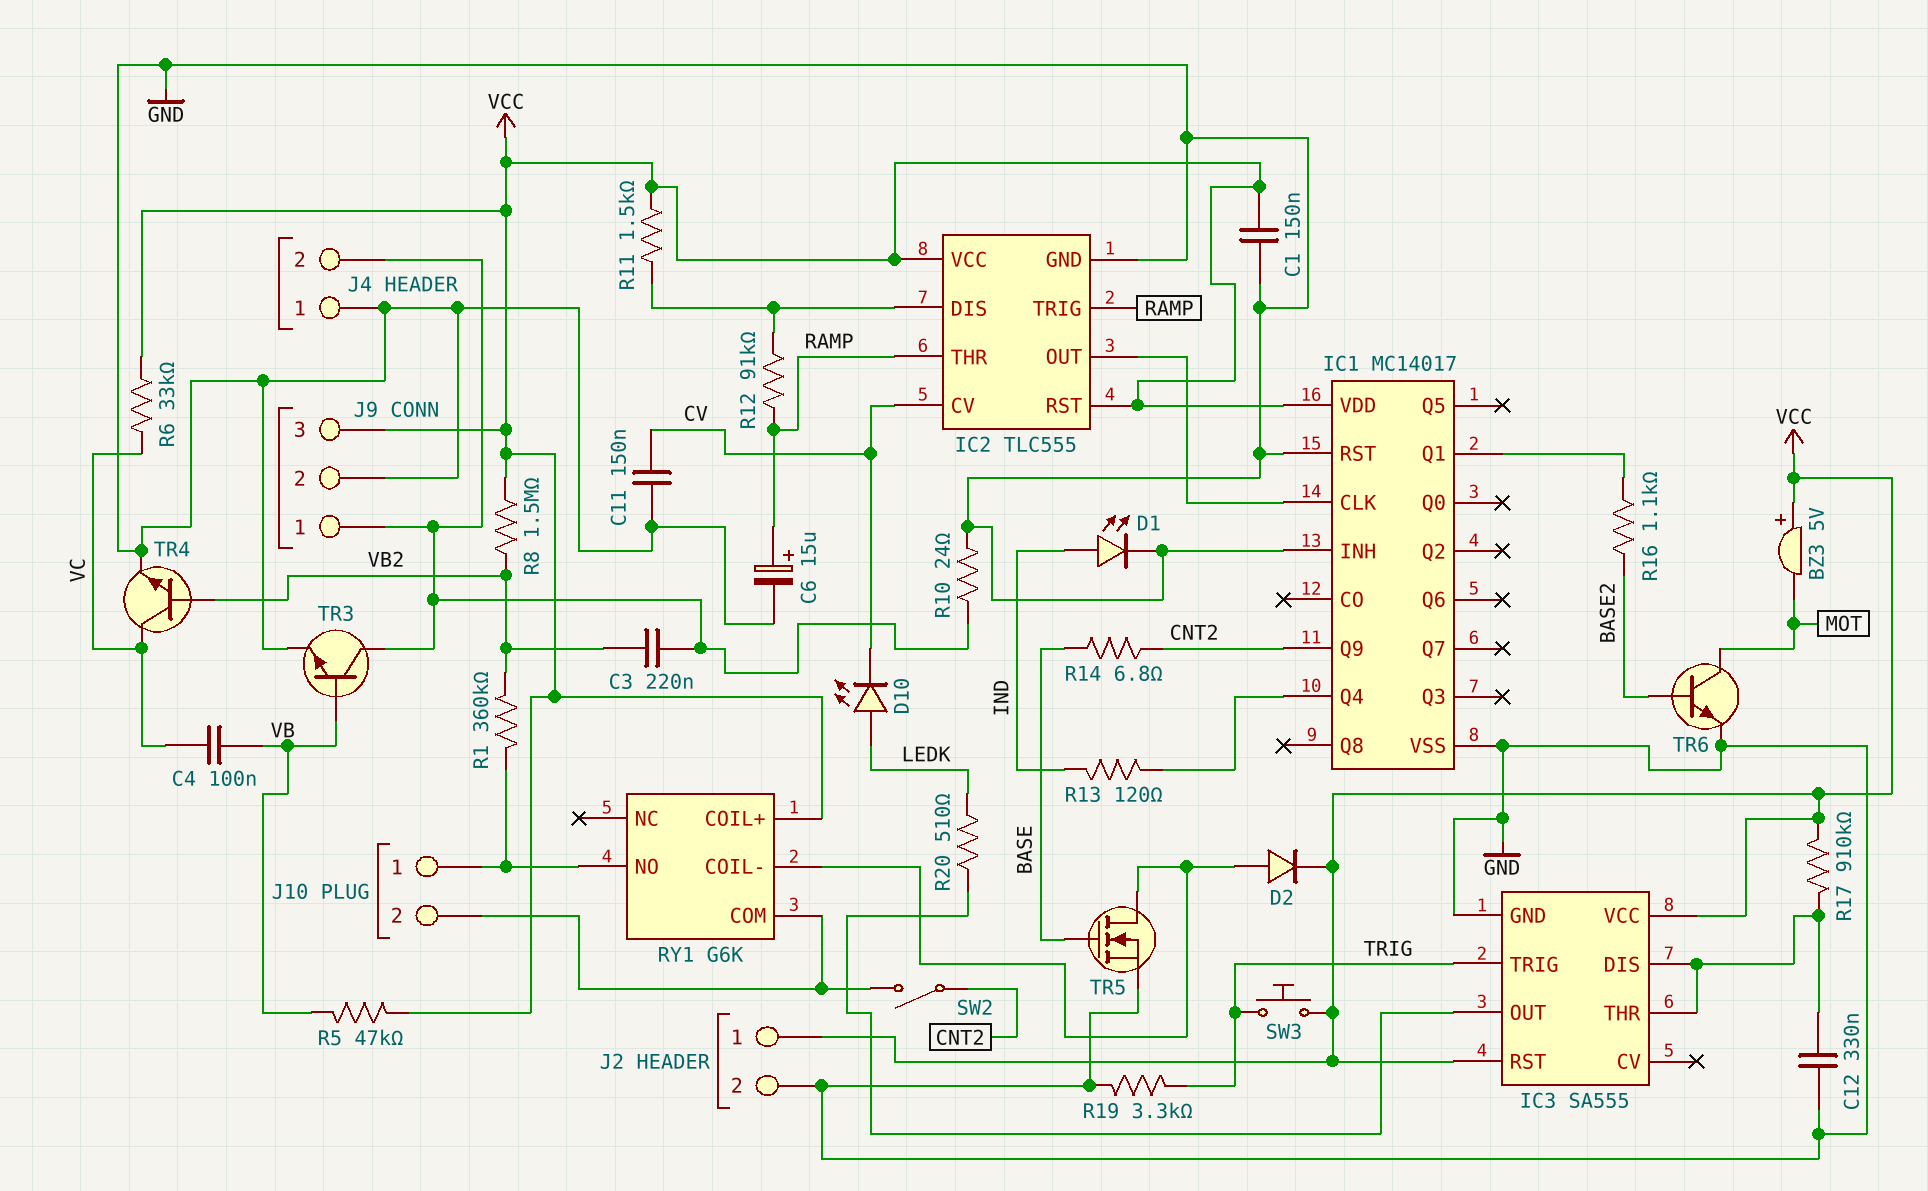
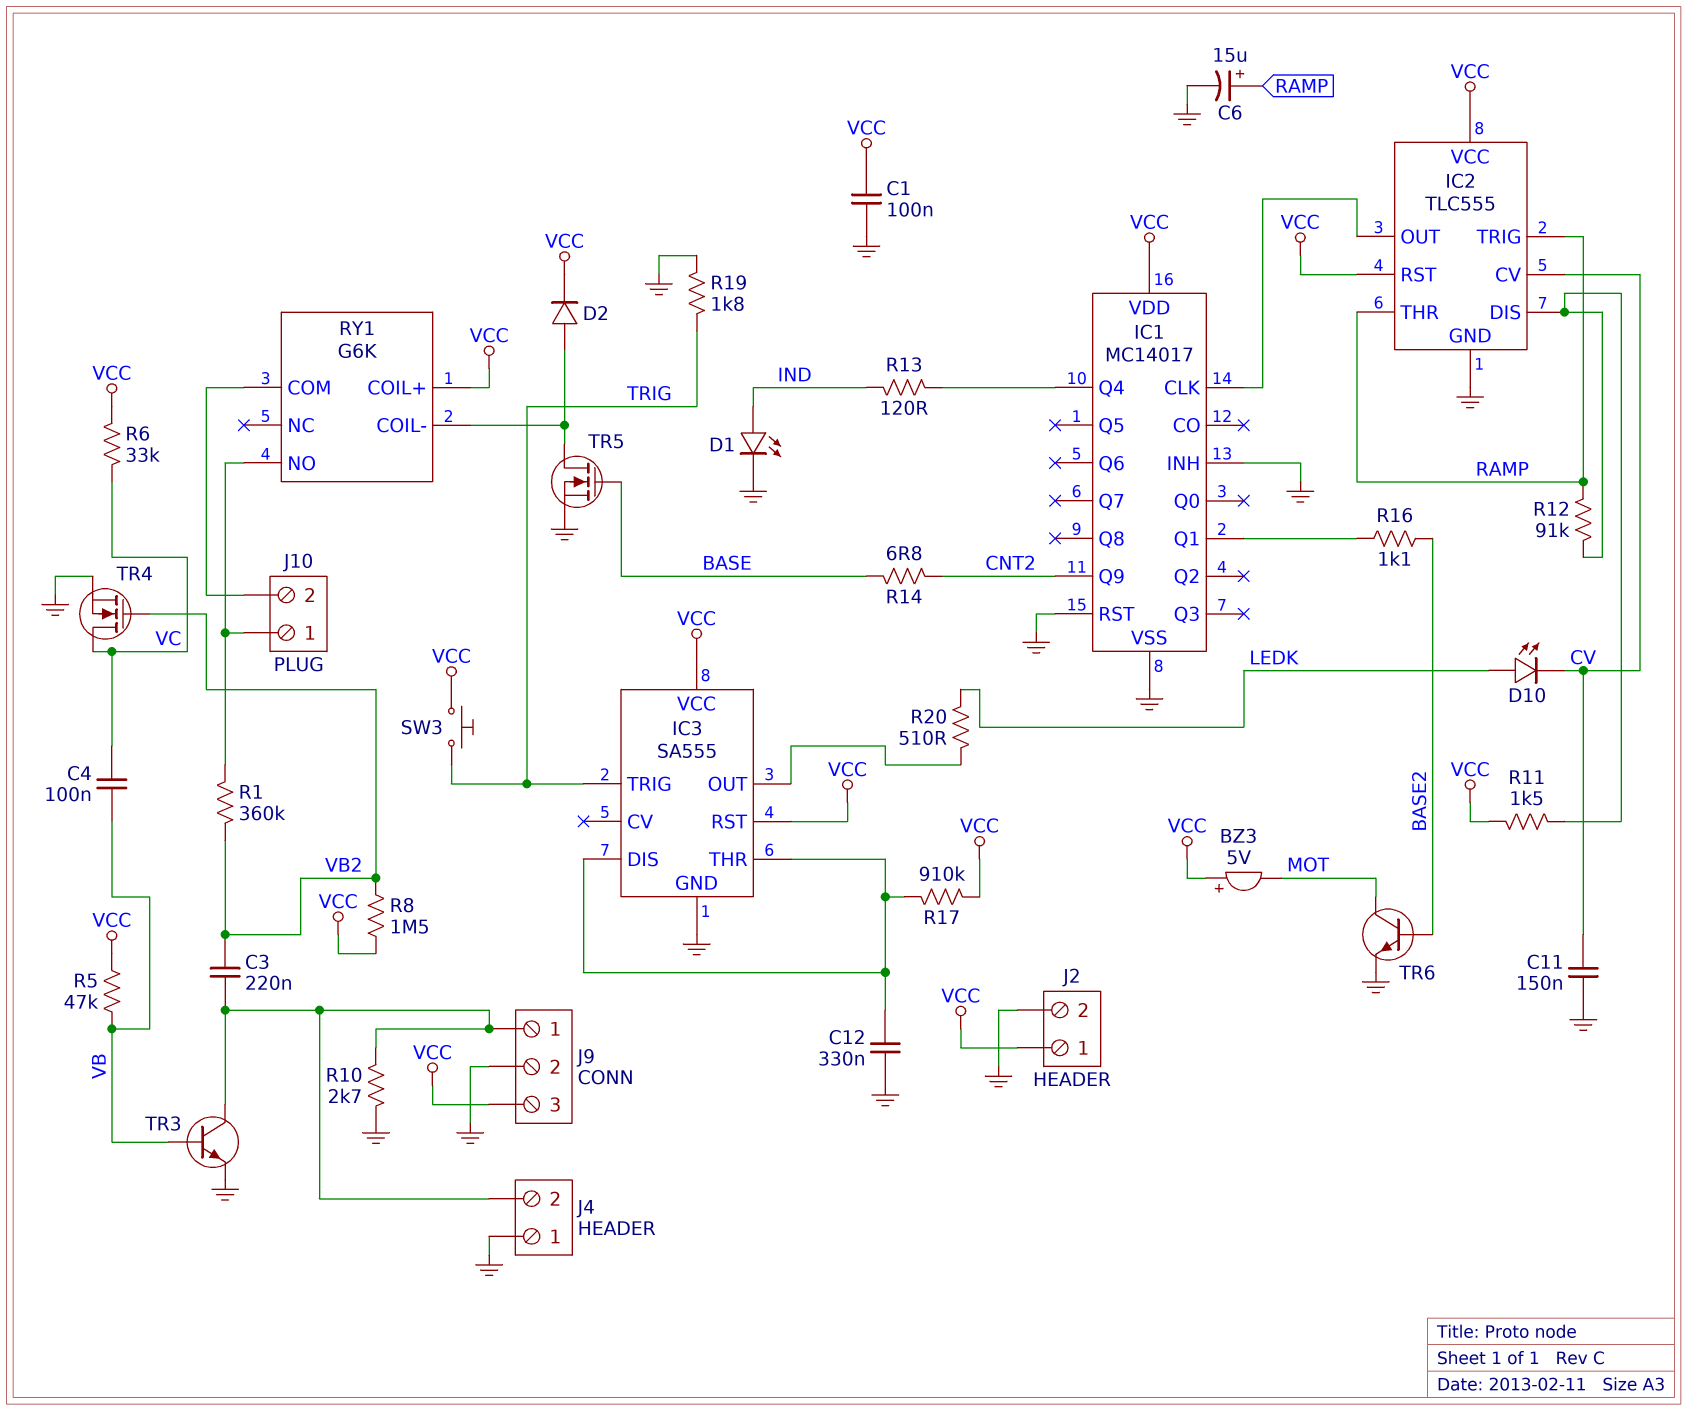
C1: 150nF (GND, VCC) -> 100nF (GND, VCC)
R10: 24 (GND, J4/2) -> 2.7k (GND, J4/2)
R19: 3.3k (GND, TRIG) -> 1.8k (GND, TRIG)
SW2: switch (CNT2, J10/2) -> none
TR4: NPN (B VB2, C VC, E GND) -> NMOS (G VB2, D VC, S GND)

